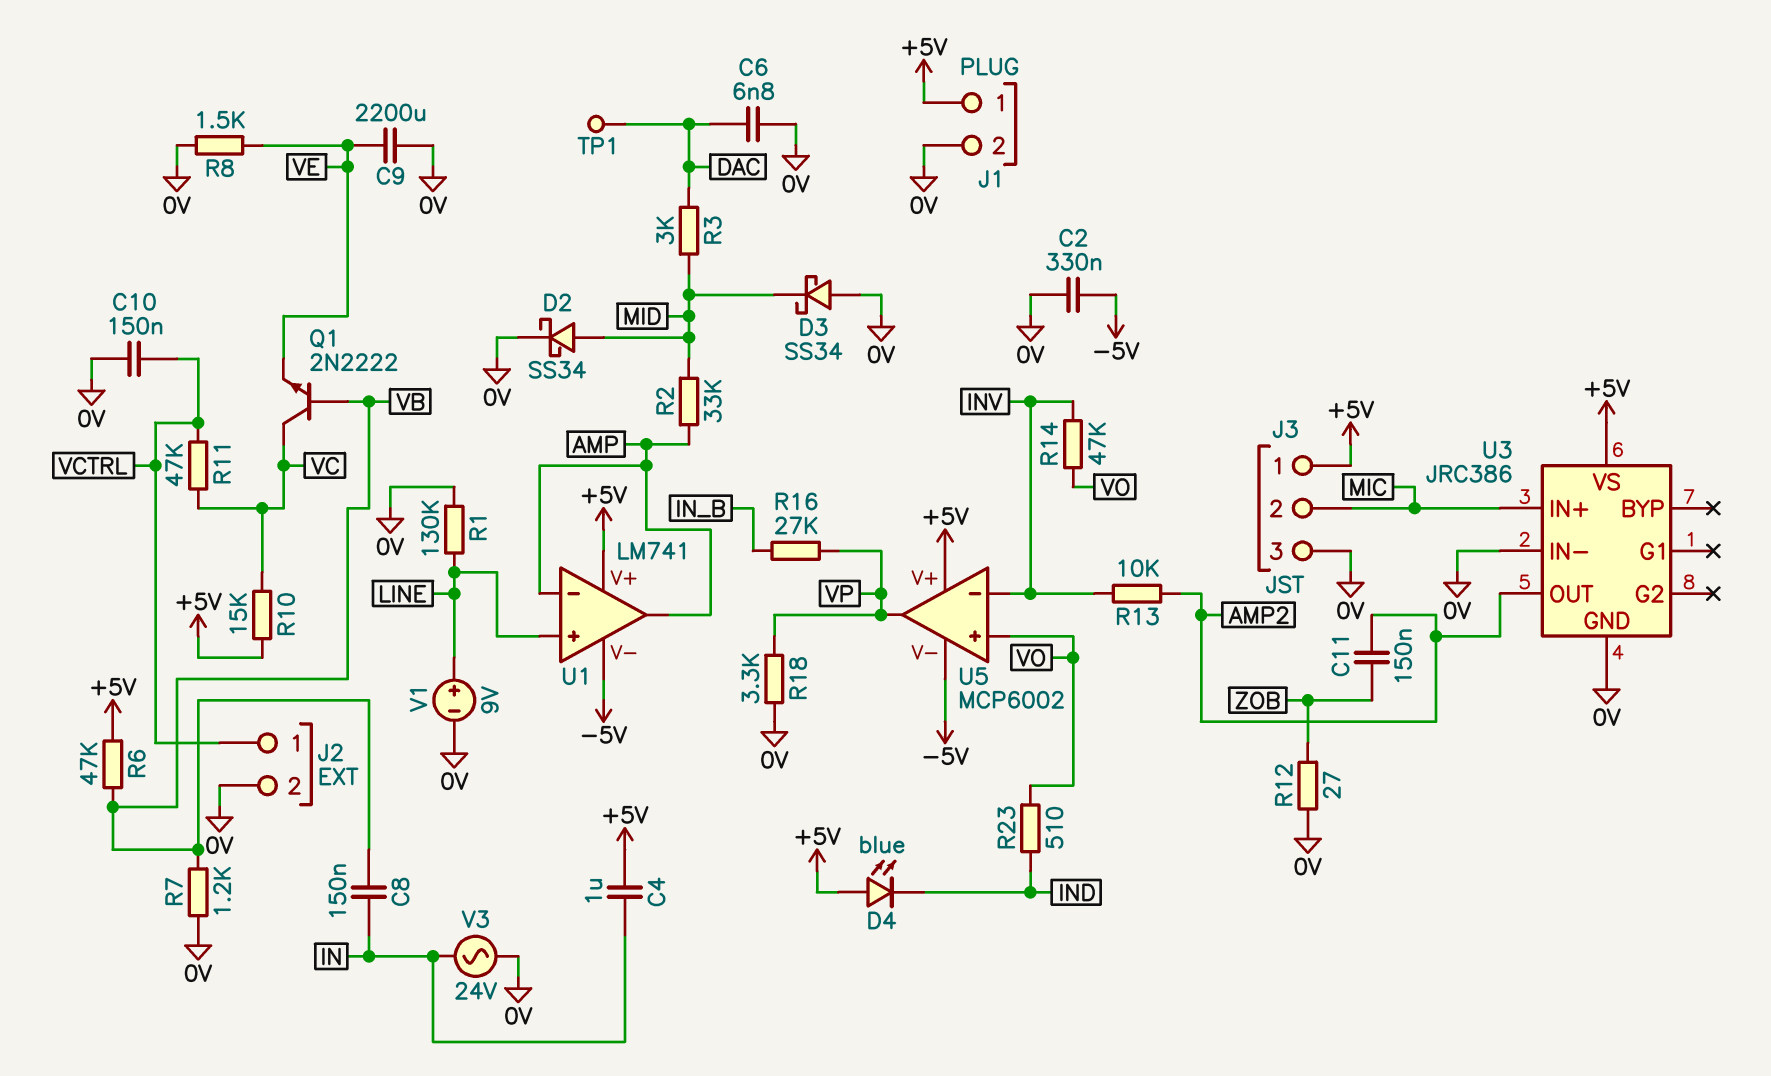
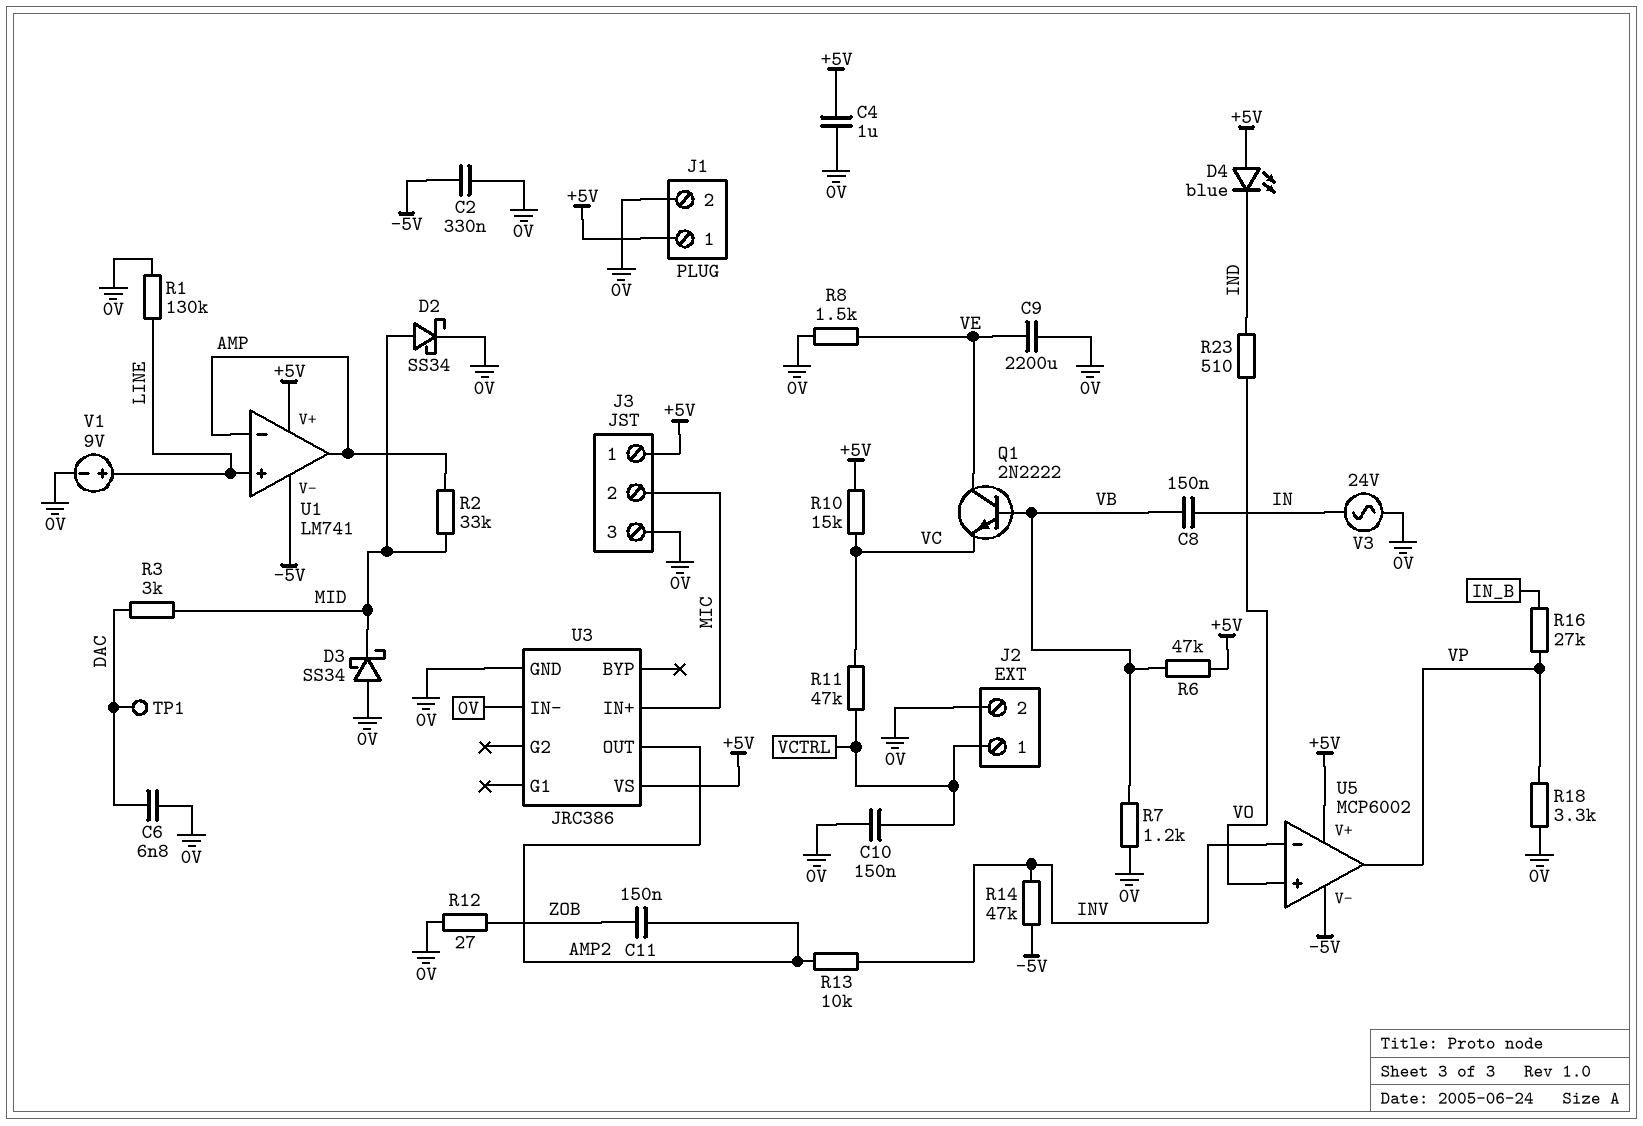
C4: 1uF (+5V, IN) -> 1uF (+5V, 0V)
Q1: NPN 2N2222 (B VB, C VC, E VE) -> NPN 2N2222 (B VB, C VE, E VC)
R14: 47k (INV, VO) -> 47k (-5V, INV)

